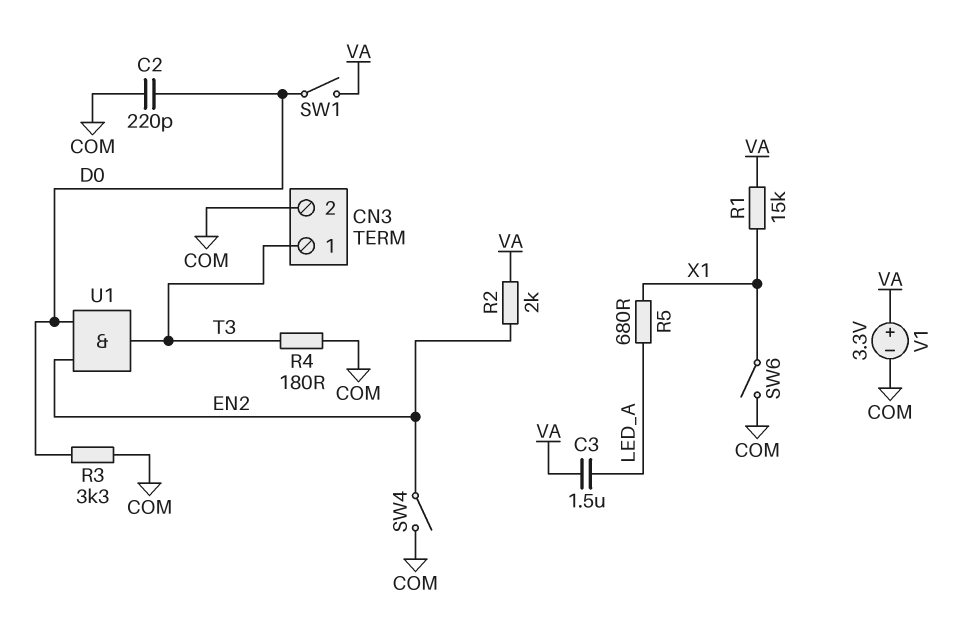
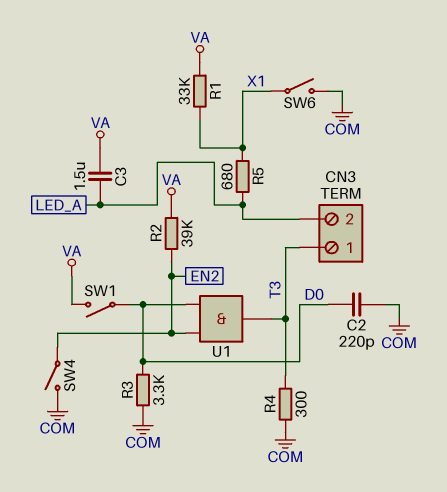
CN3 pin 2: COM -> LED_A
R1: 15k (VA, X1) -> 33k (VA, X1)
R2: 2k (EN2, VA) -> 39k (EN2, VA)
R4: 180 (COM, T3) -> 300 (COM, T3)
V1: 3.3V (plus VA, minus COM) -> none

